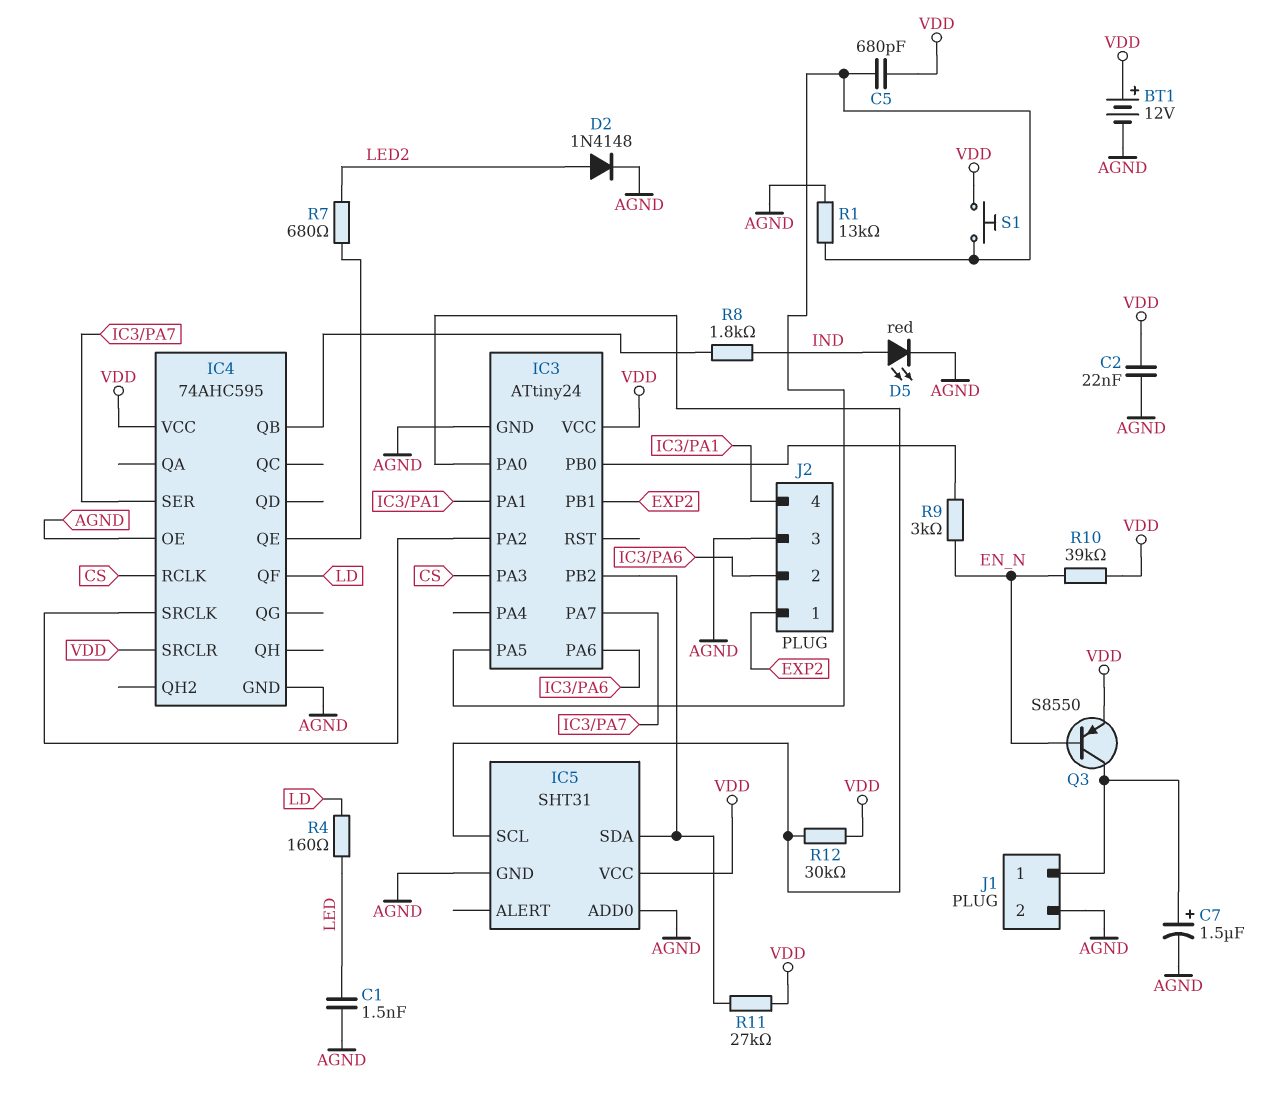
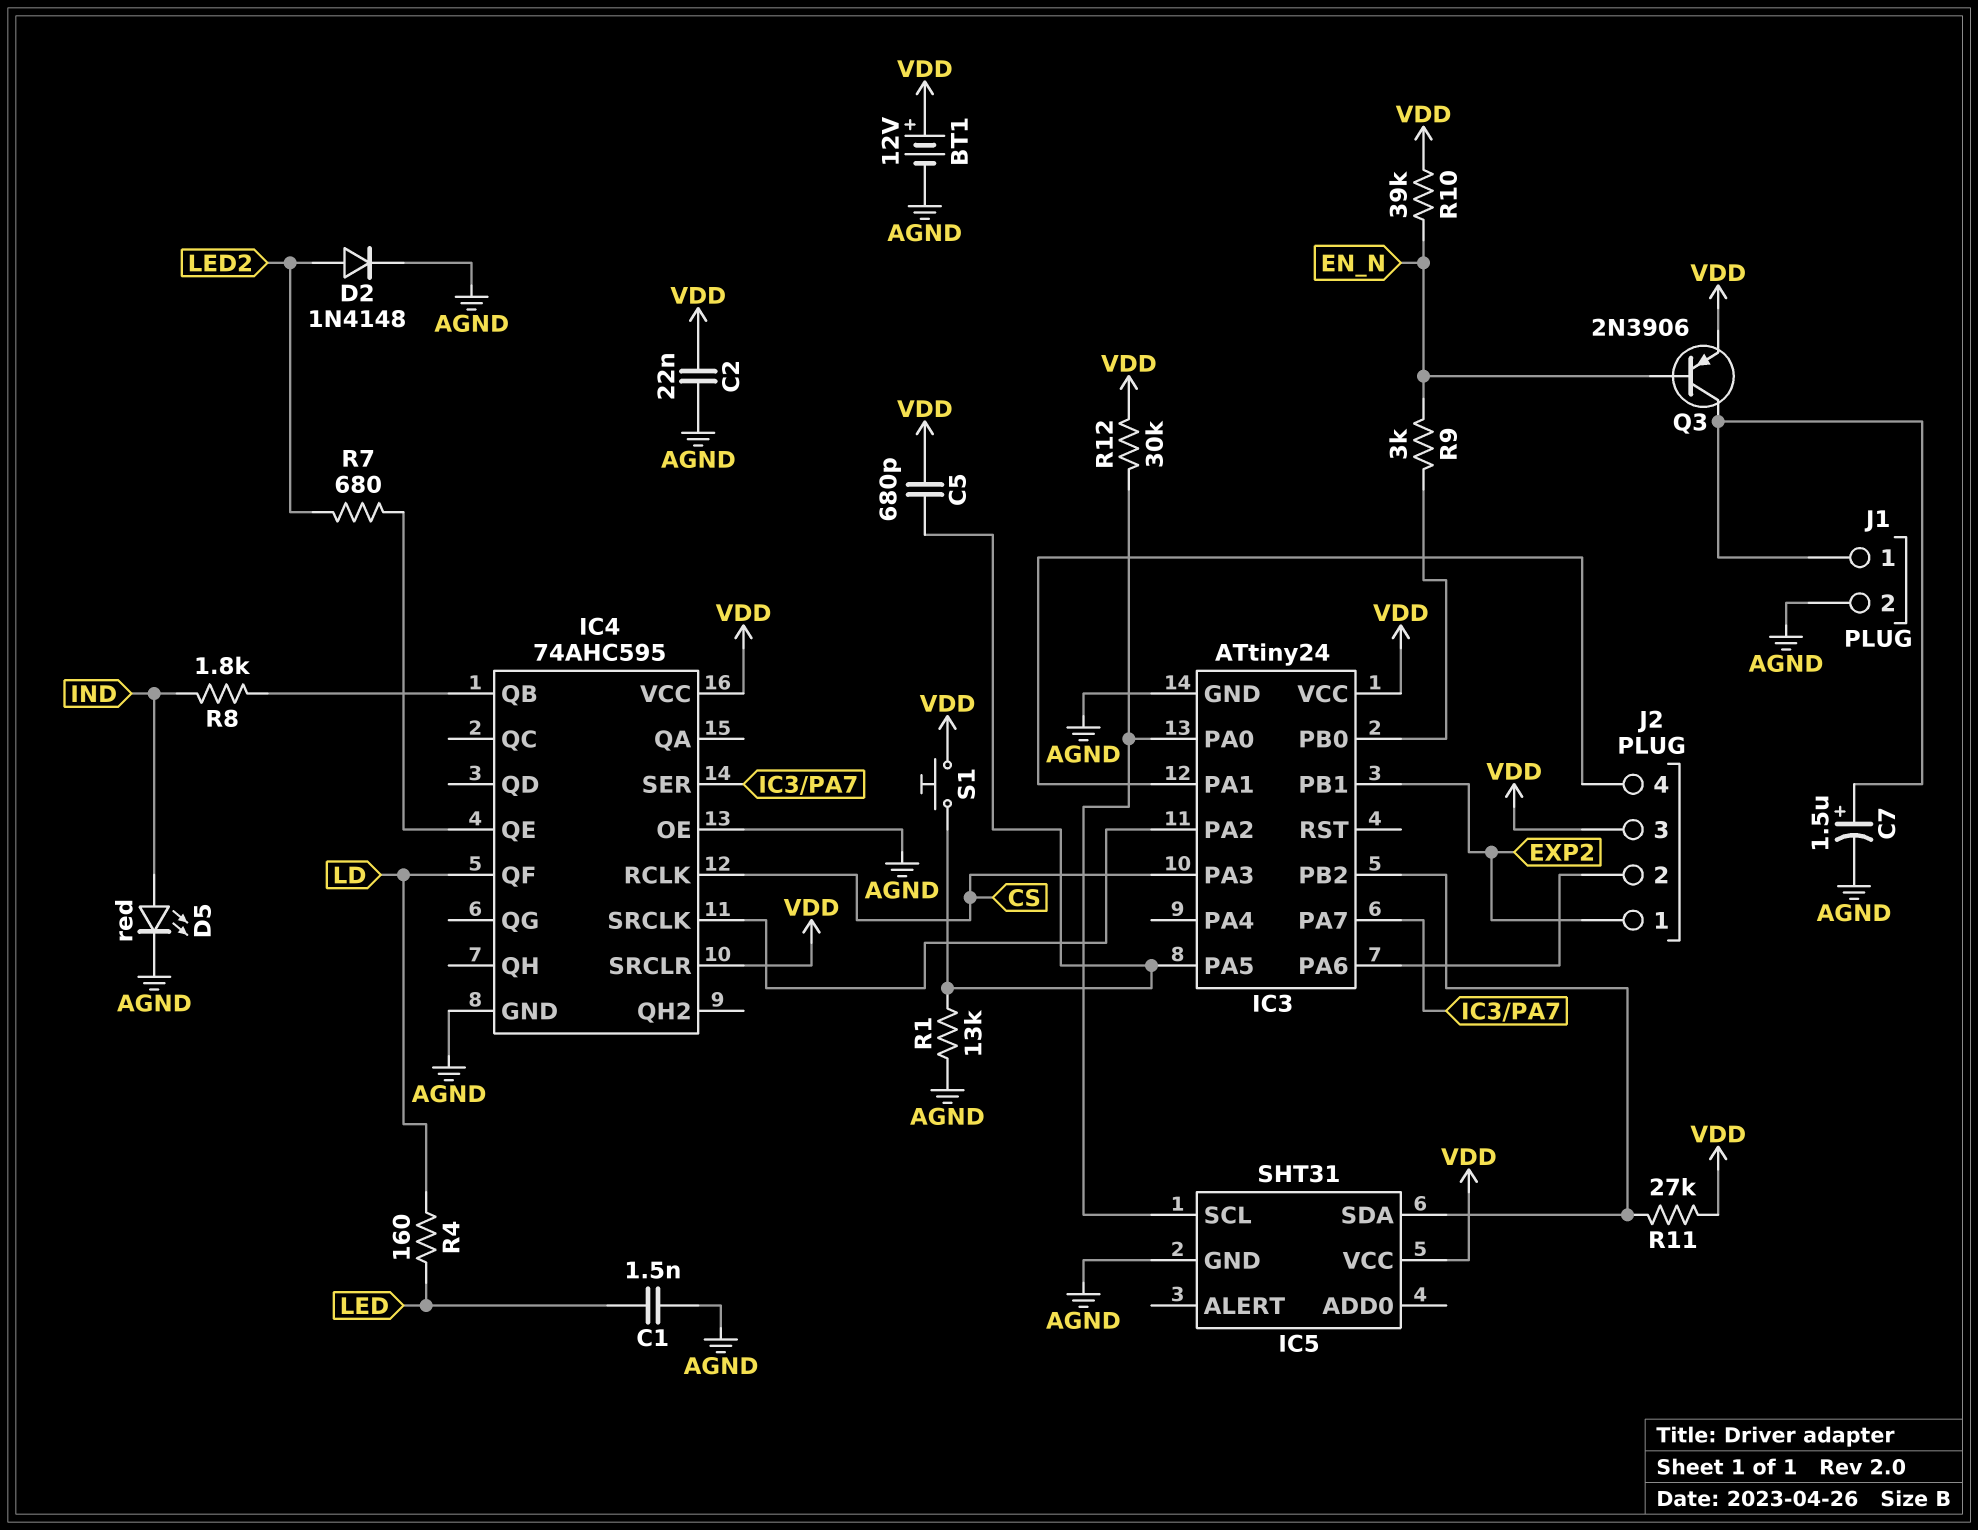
IC5 pin ADD0: AGND -> none
J2 pin 3: AGND -> VDD
Q3: PNP S8550 (B EN_N, C J1/1, E VDD) -> PNP 2N3906 (B EN_N, C J1/1, E VDD)

